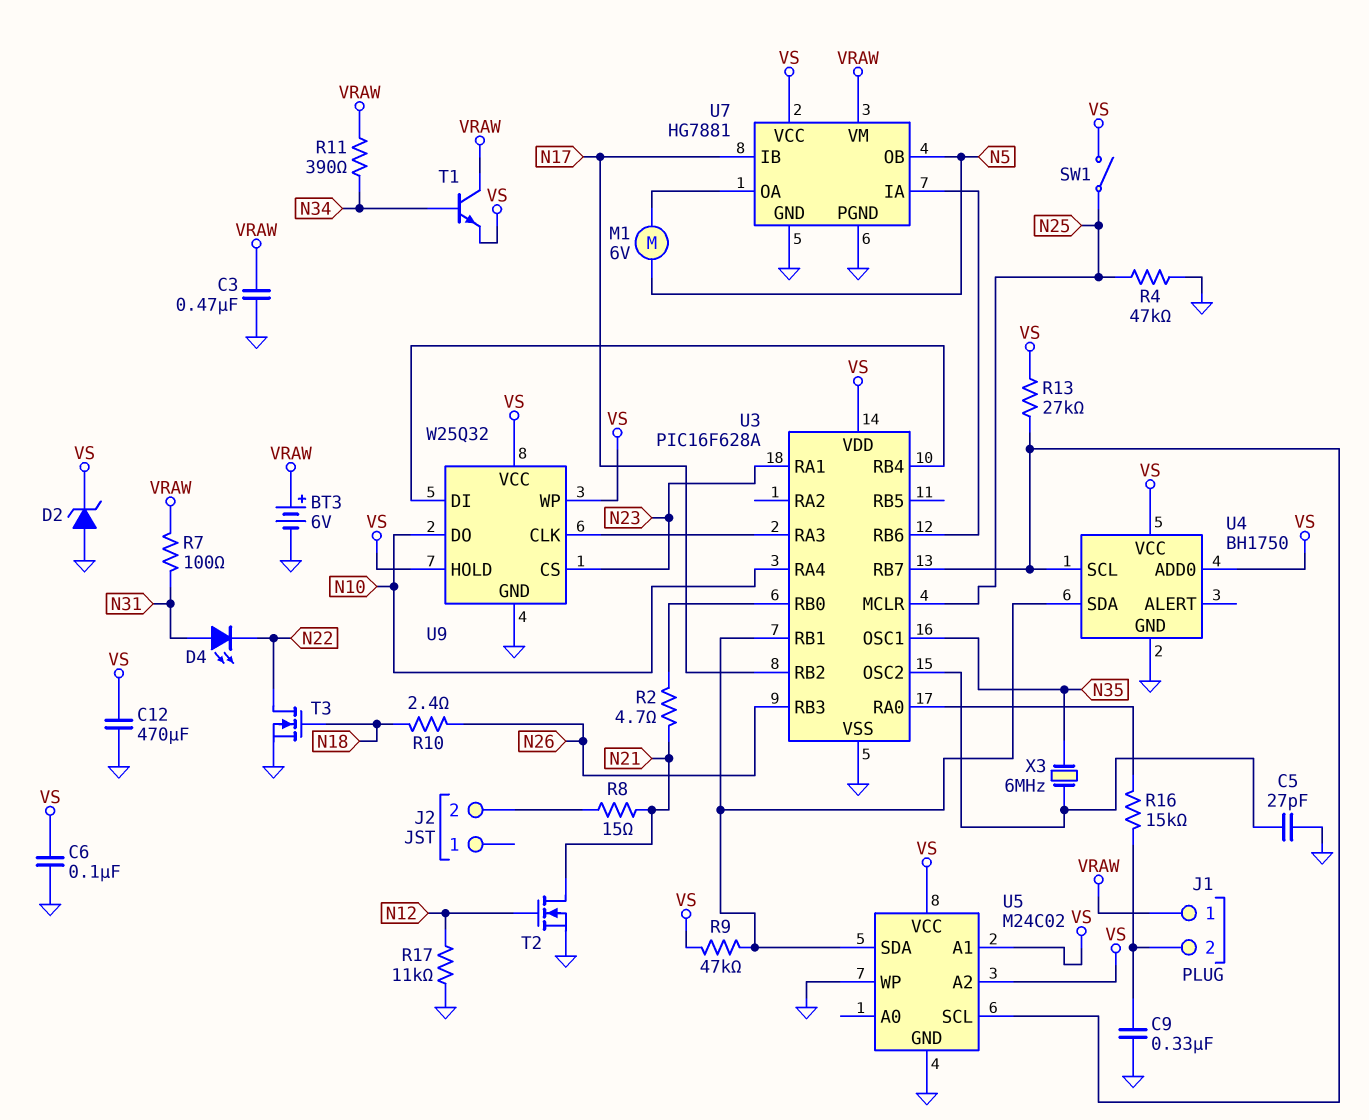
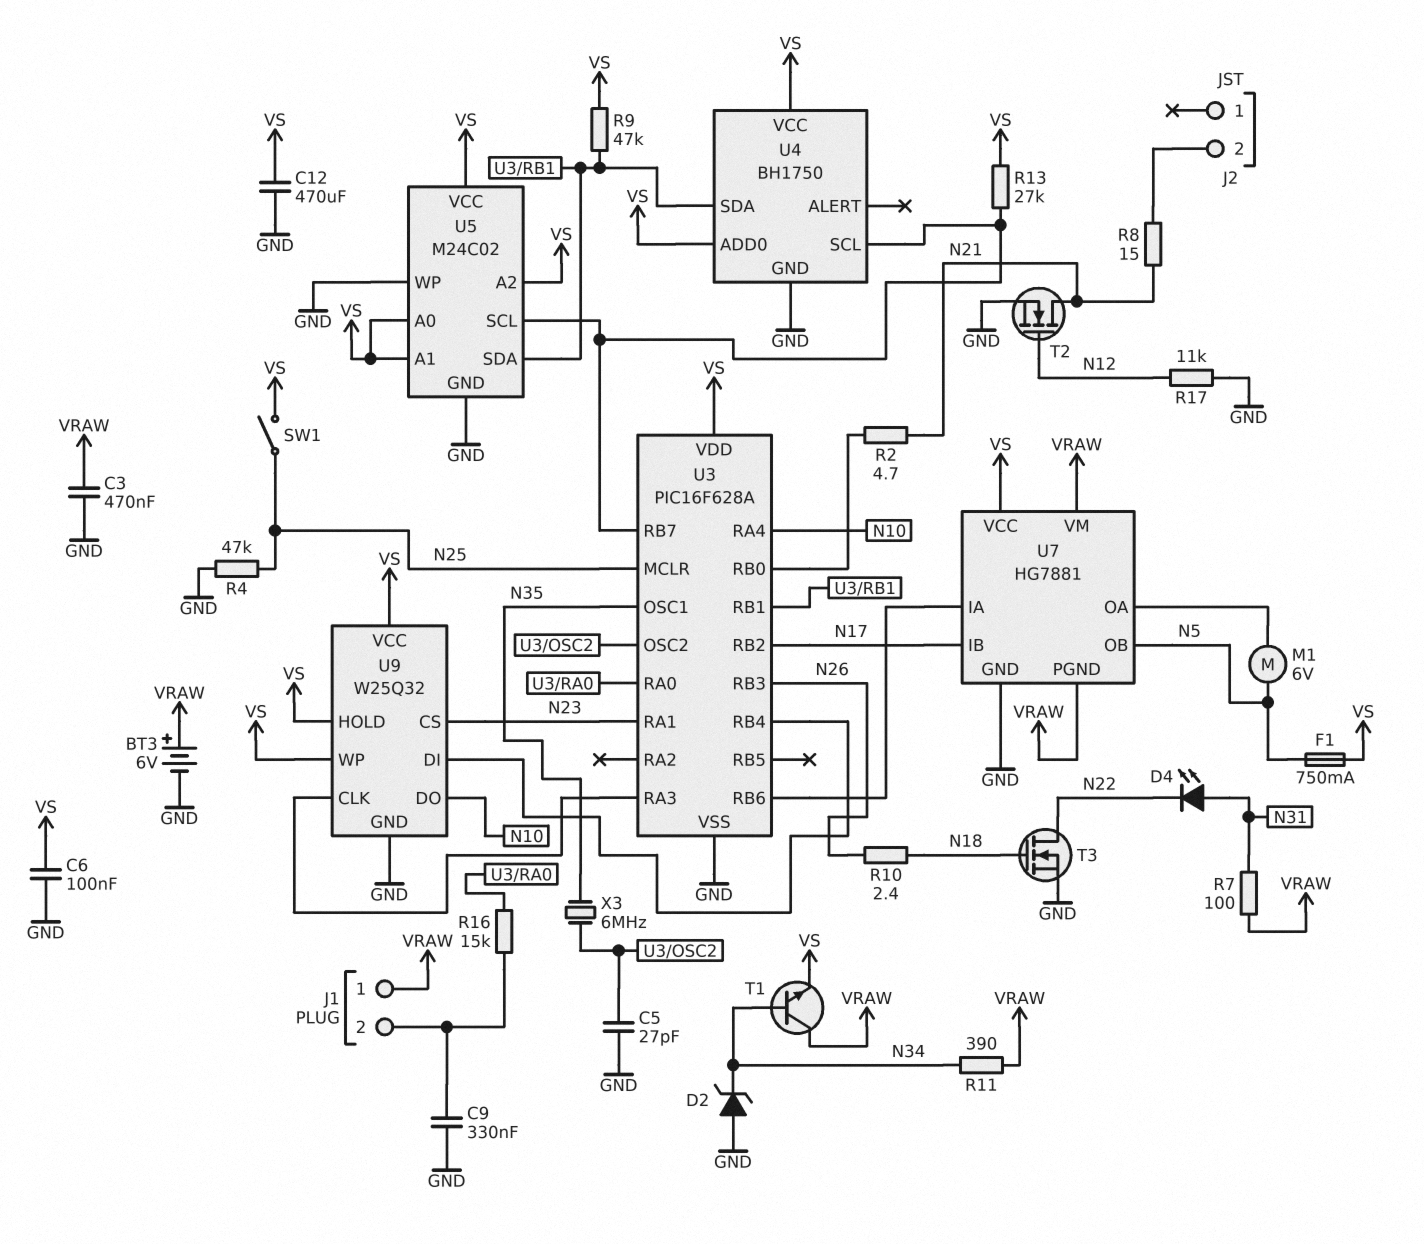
D2: zener (A GND, K VS) -> zener (A GND, K N34)
F1: none -> 750mA (N5, VS)
U5 pin A0: none -> VS
U7 pin PGND: GND -> VRAW

